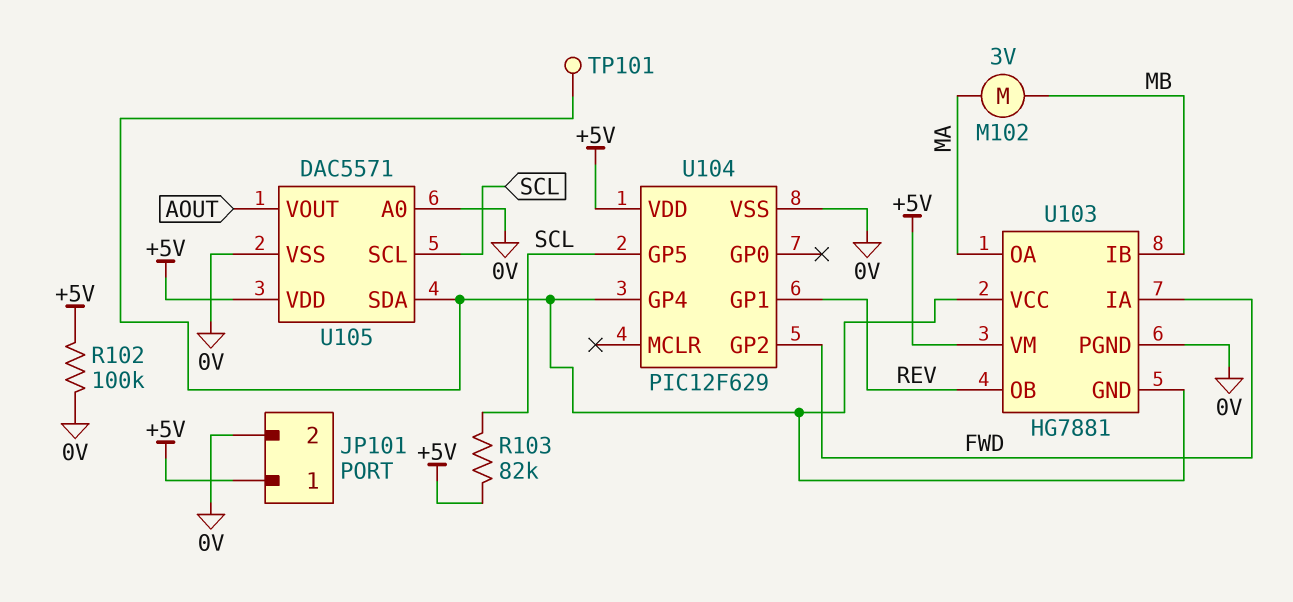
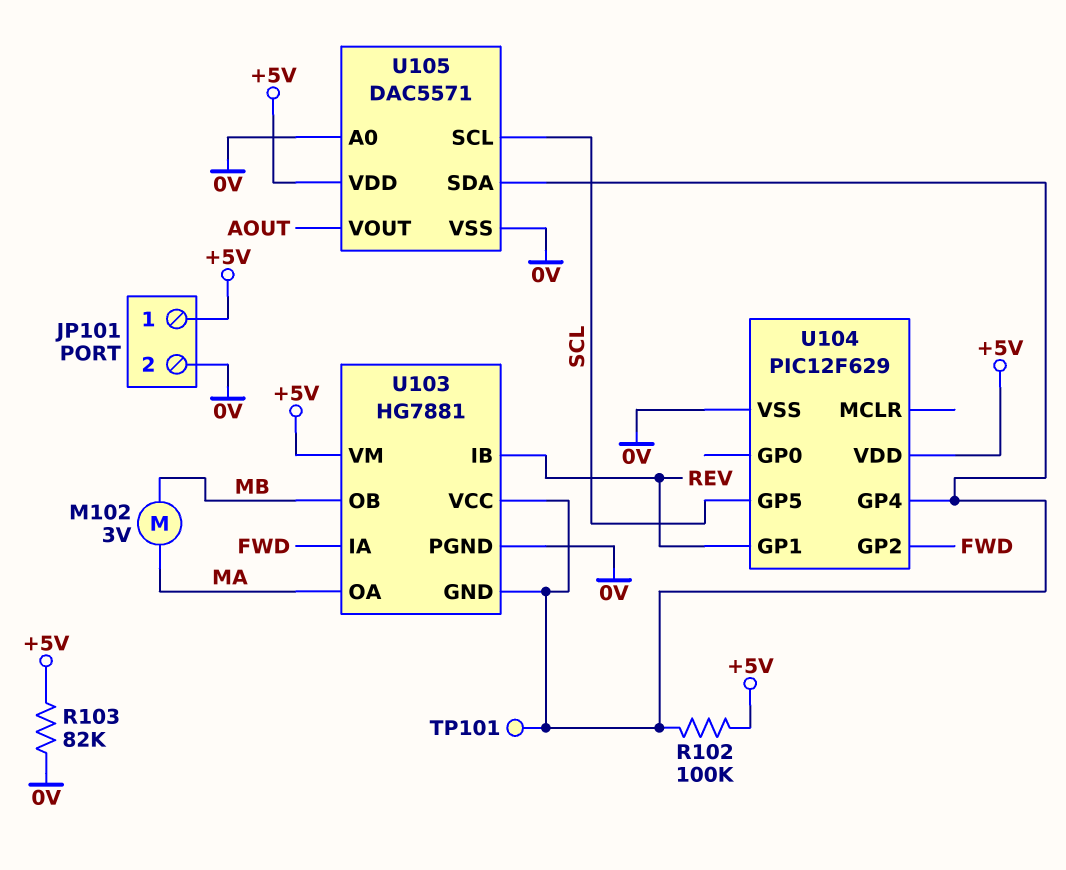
R102: 100k (+5V, 0V) -> 100k (+5V, U103/GND)
R103: 82k (+5V, SCL) -> 82k (+5V, 0V)
U103 pin IB: MB -> REV
U103 pin OB: REV -> MB

